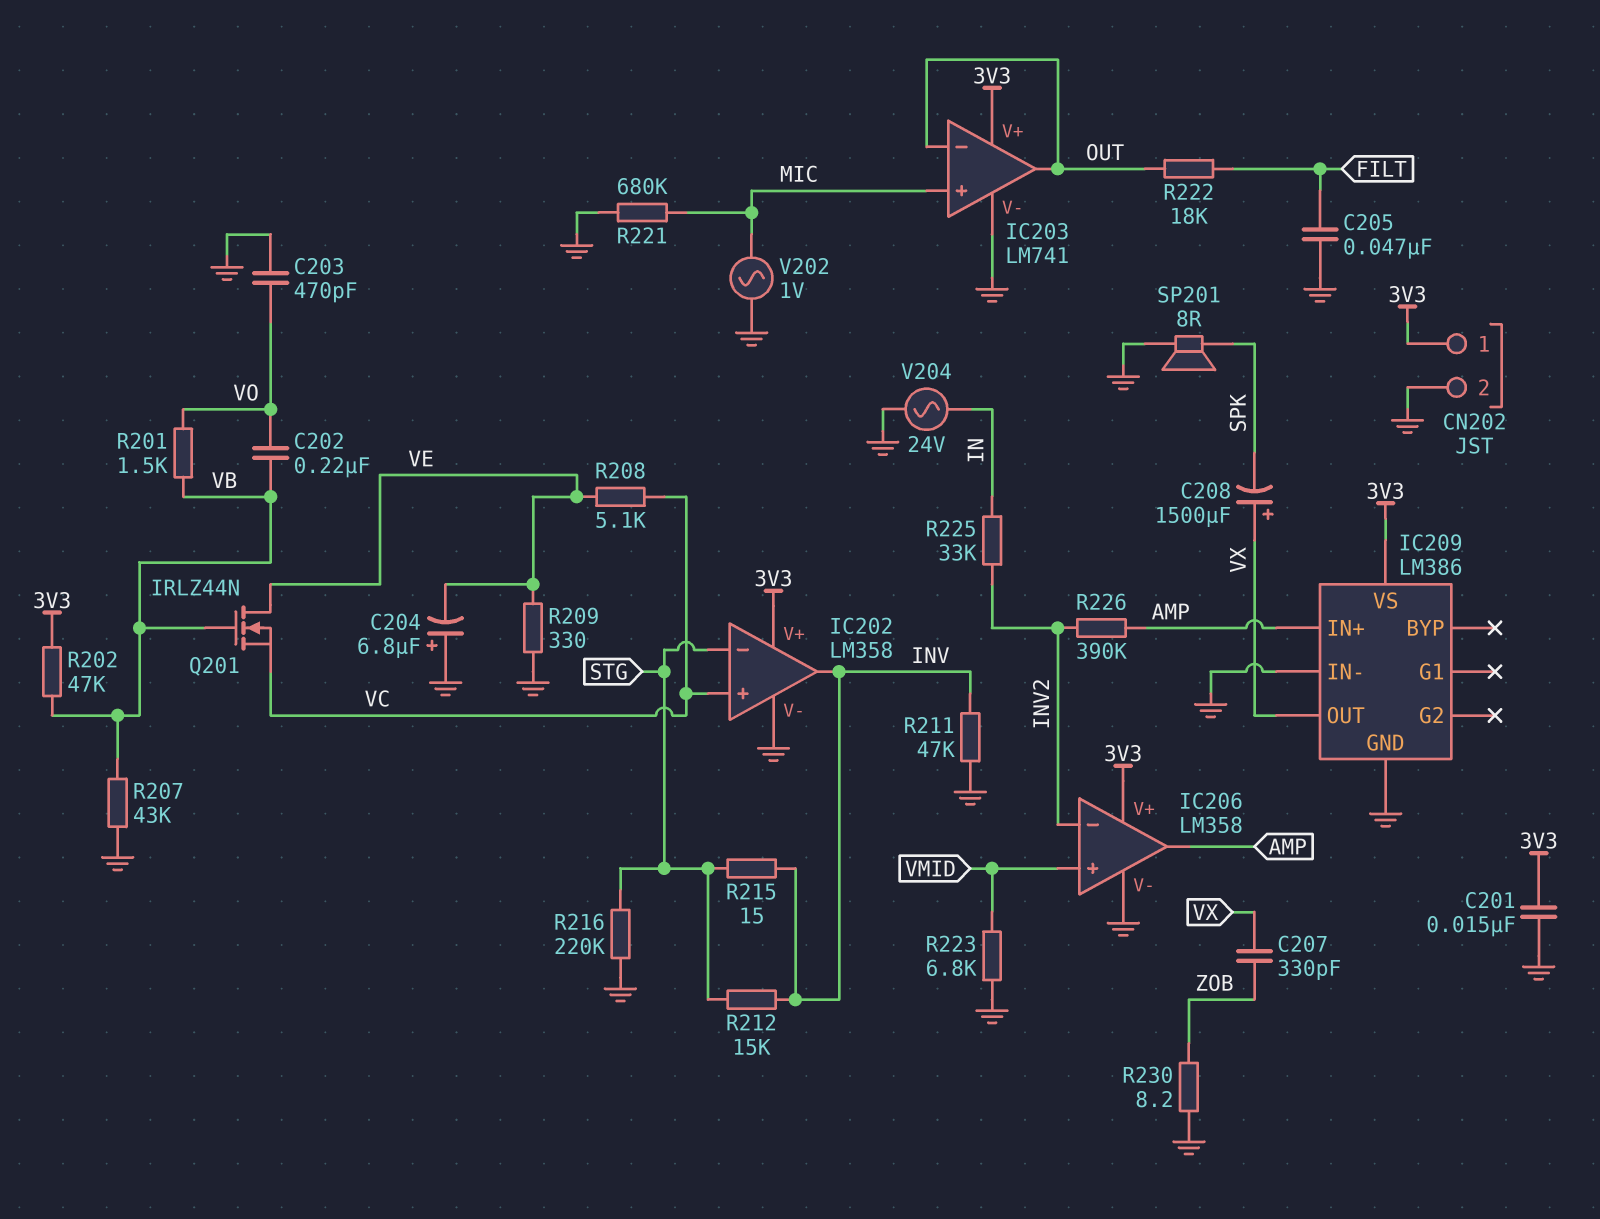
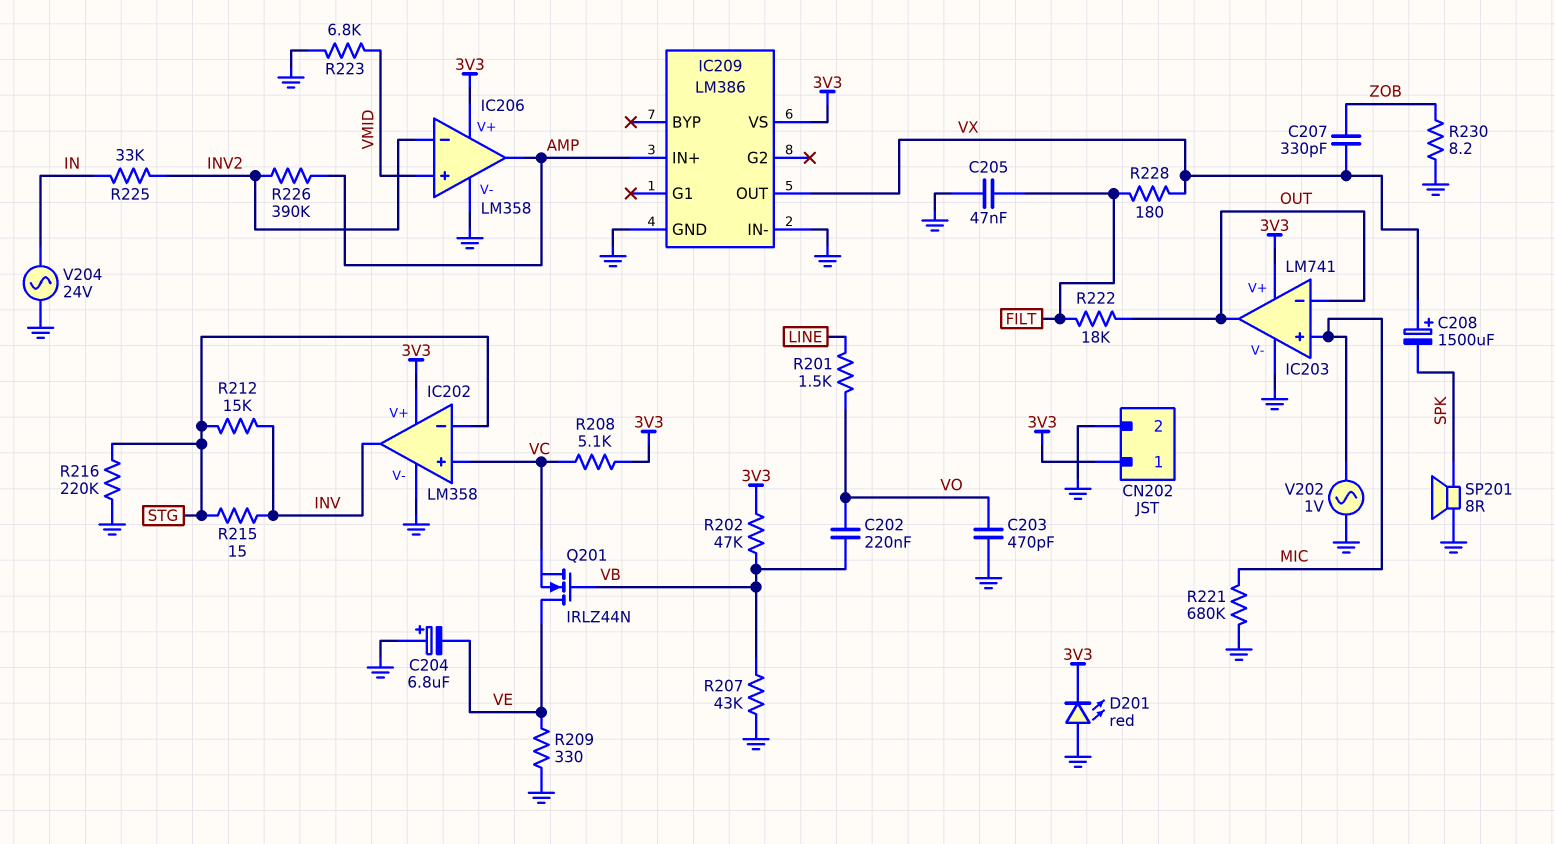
C201: 15nF (3V3, GND) -> none
D201: none -> LED red (A GND, K 3V3)
R201: 1.5k (VB, VO) -> 1.5k (LINE, VO)
R208: 5.1k (VC, VE) -> 5.1k (3V3, VC)
R211: 47k (GND, INV) -> none
R228: none -> 180 (FILT, VX)

